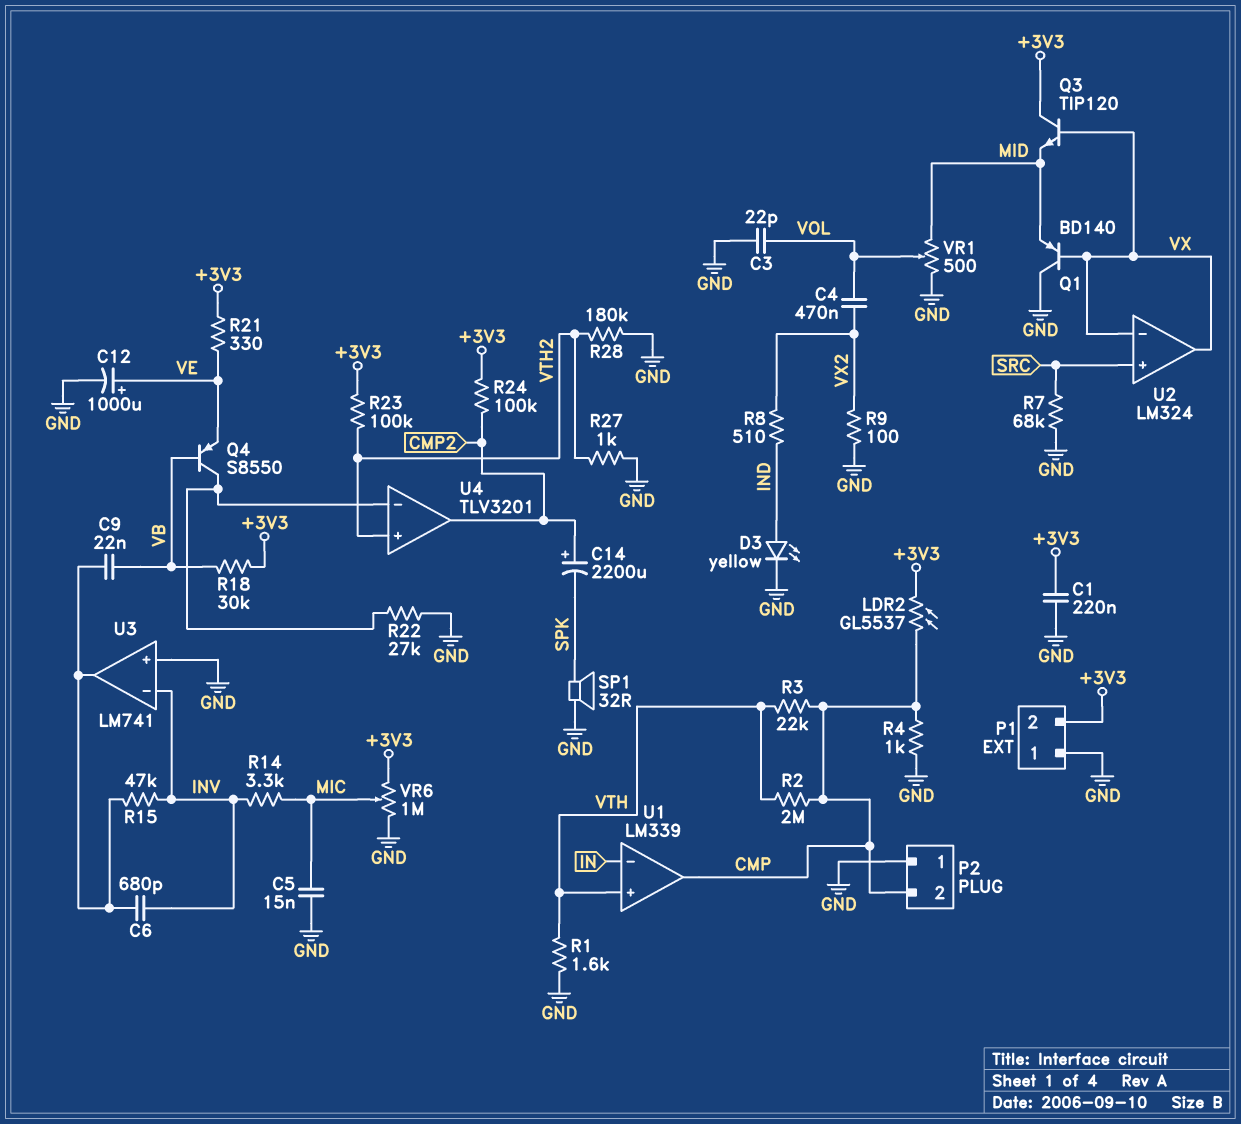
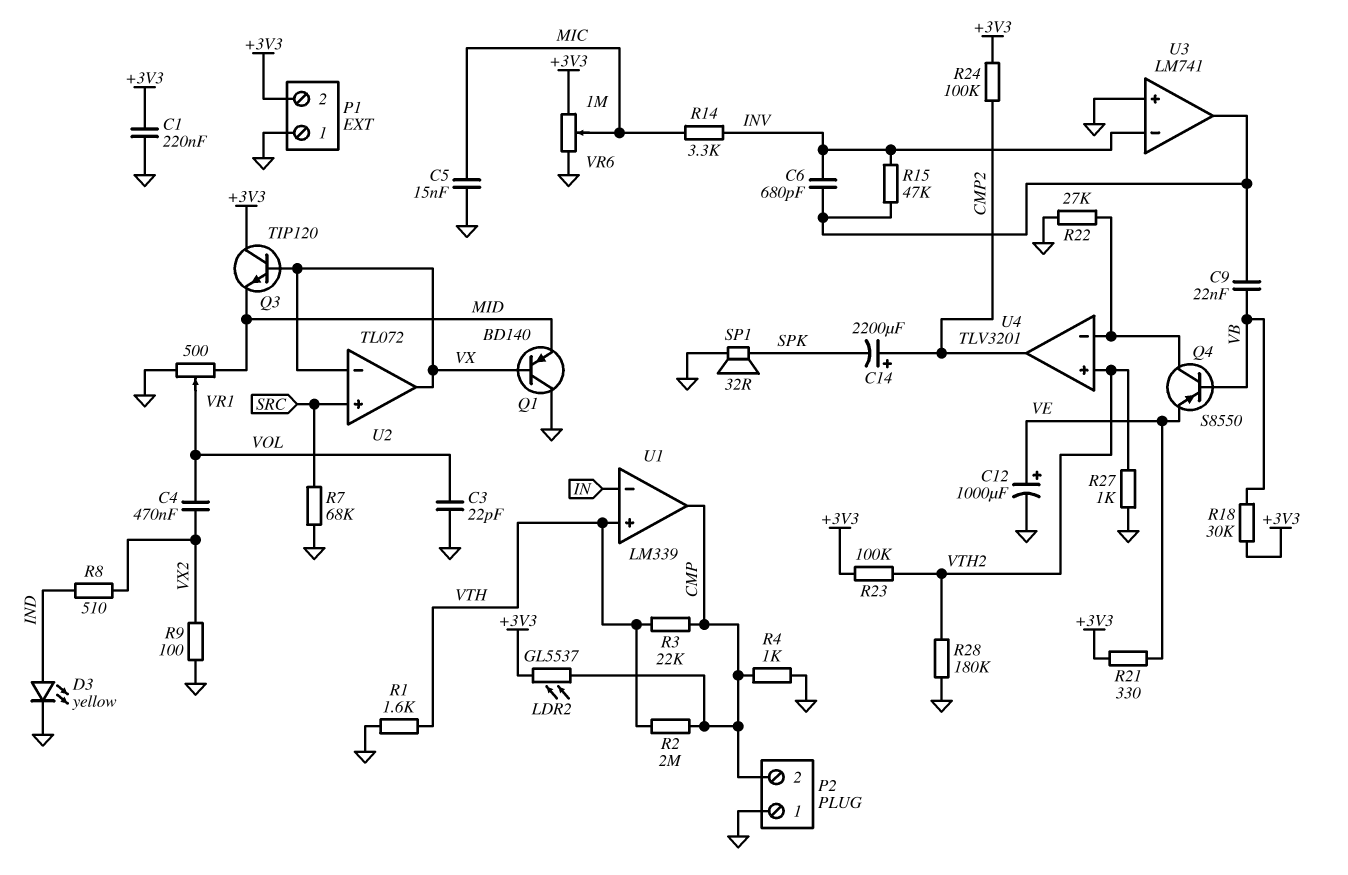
U2: LM324 -> TL072

